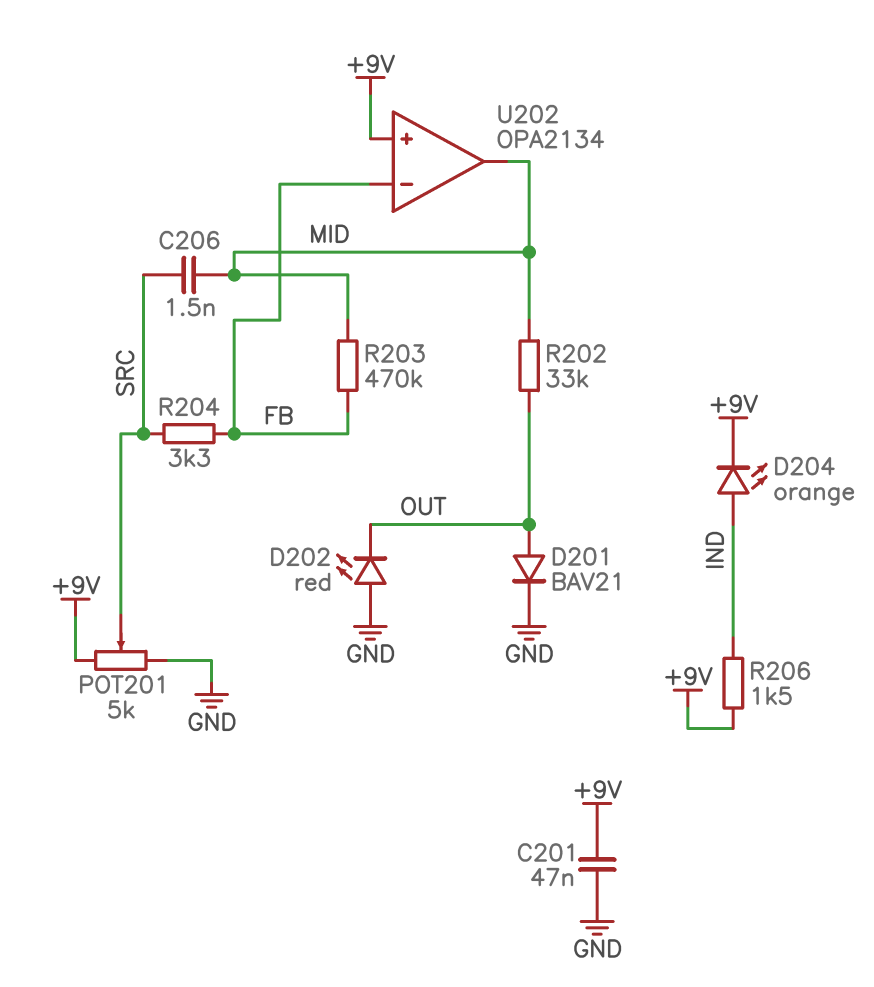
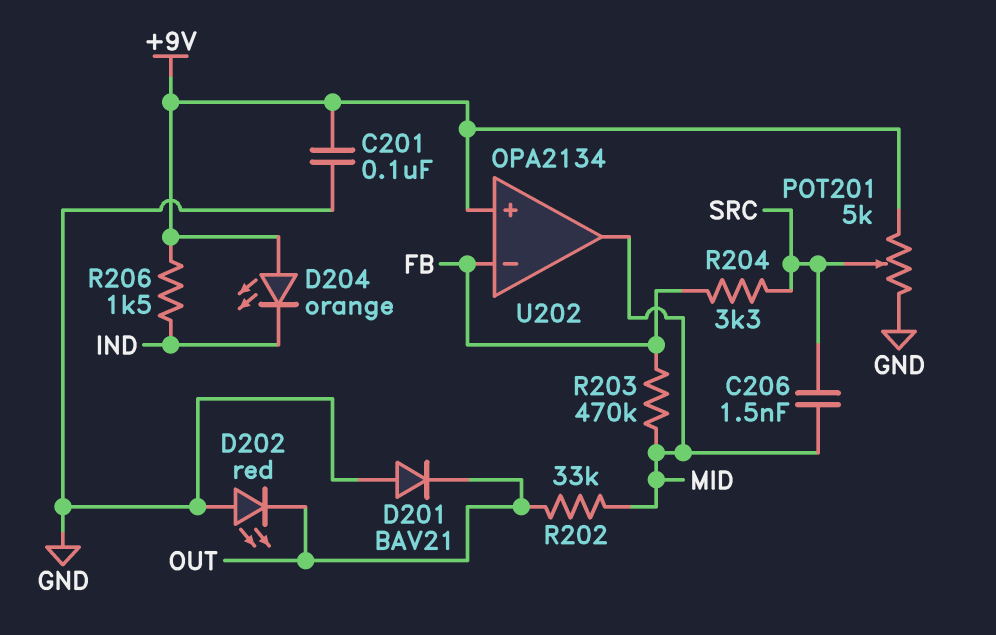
C201: 47nF (+9V, GND) -> 100nF (+9V, GND)
D201: diode BAV21 (A OUT, K GND) -> diode BAV21 (A GND, K OUT)
D204: LED orange (A IND, K +9V) -> LED orange (A +9V, K IND)

